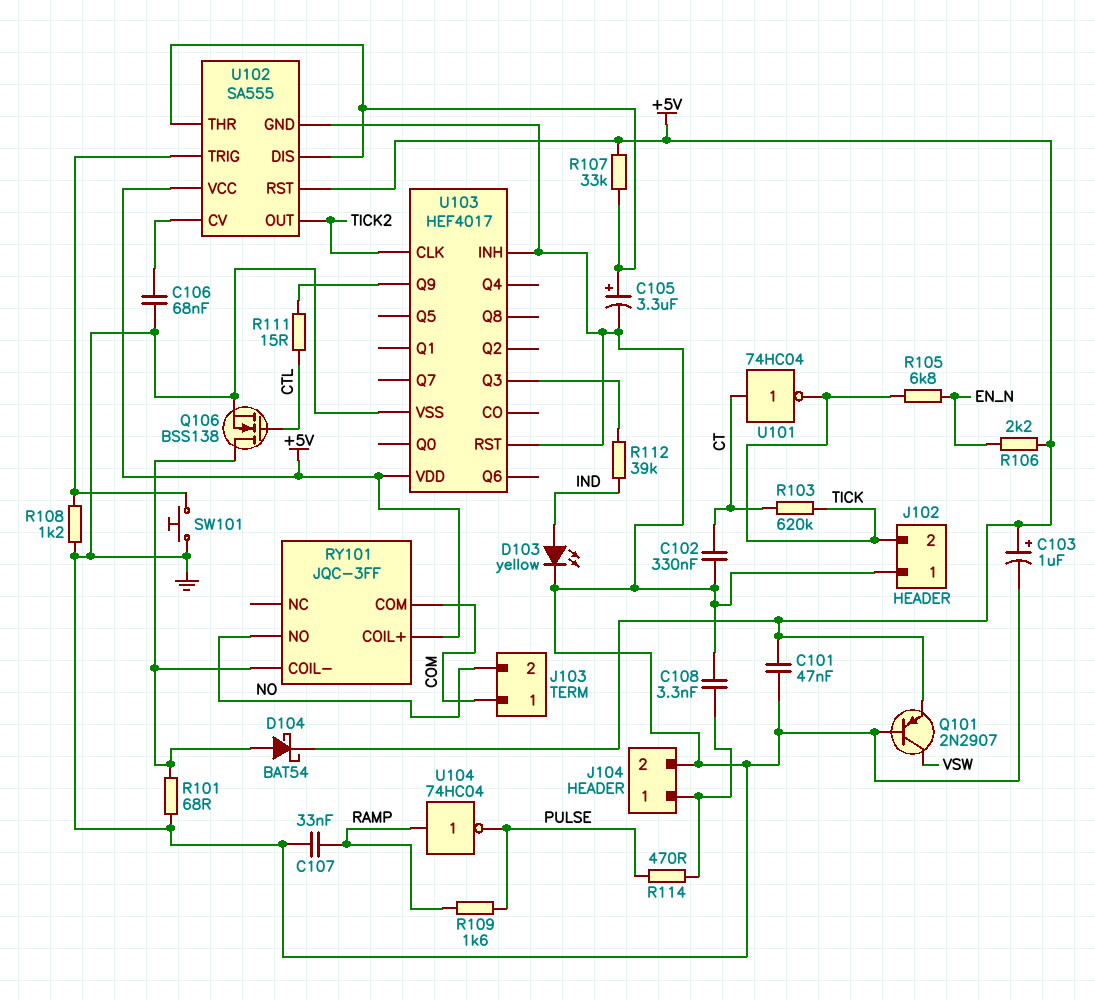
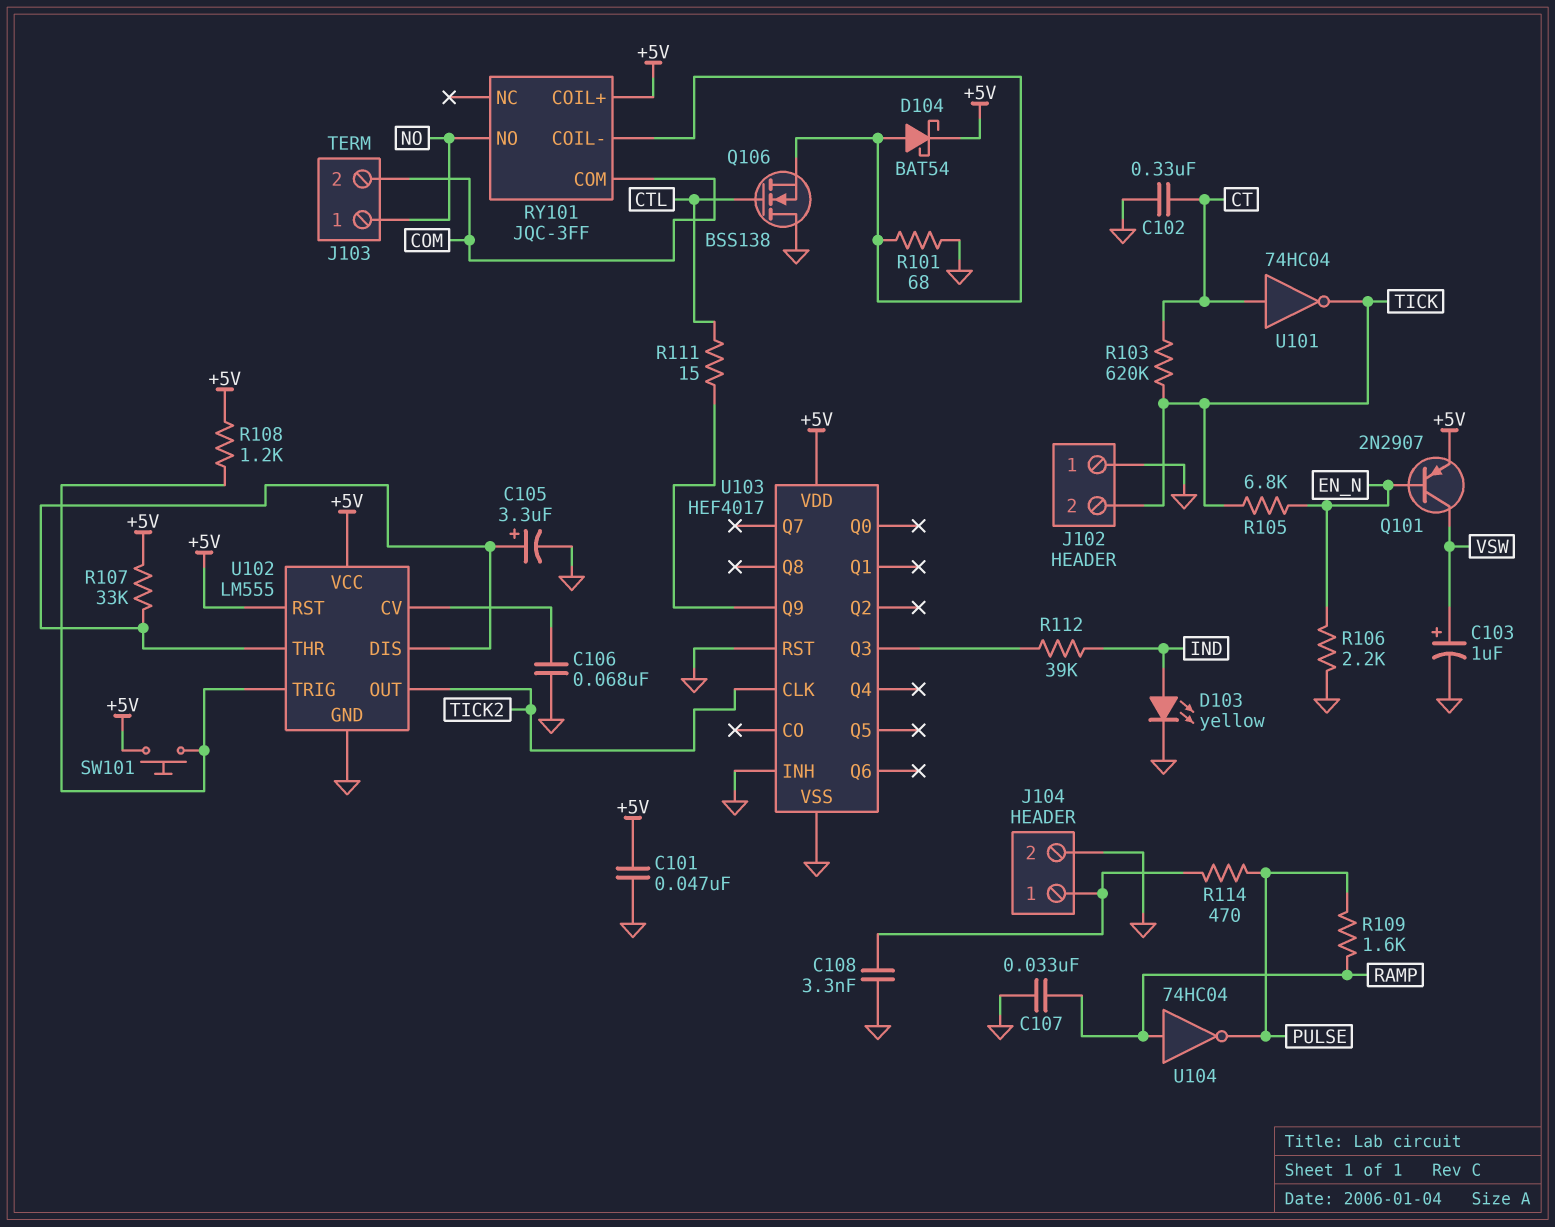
C103: 1uF (plus +5V, minus GND) -> 1uF (plus VSW, minus GND)
J103 pin 1: COM -> NO
J103 pin 2: NO -> COM
Q101: PNP 2N2907 (B GND, C VSW, E +5V) -> PNP 2N2907 (B EN_N, C VSW, E +5V)
Q106: NMOS BSS138 (G CTL, D RY101/COIL-, S GND) -> NMOS BSS138 (G CTL, D GND, S RY101/COIL-)
R106: 2.2k (+5V, EN_N) -> 2.2k (EN_N, GND)
R108: 1.2k (GND, U102/TRIG) -> 1.2k (+5V, U102/TRIG)
SW101: button (GND, U102/TRIG) -> button (+5V, U102/TRIG)
U102: SA555 -> LM555

